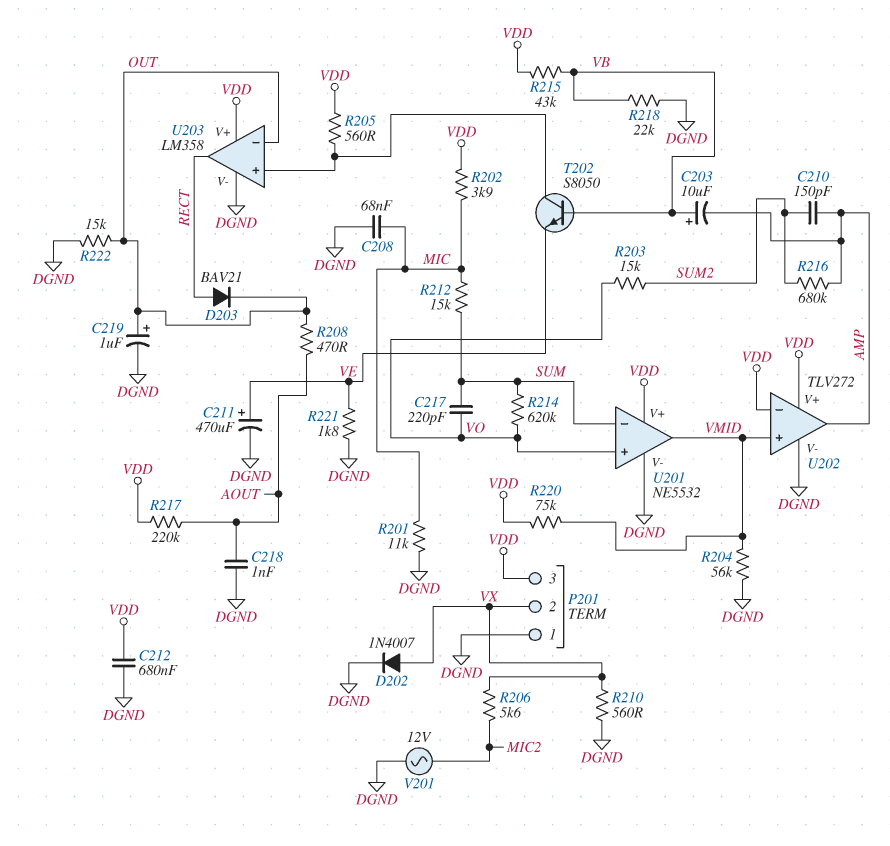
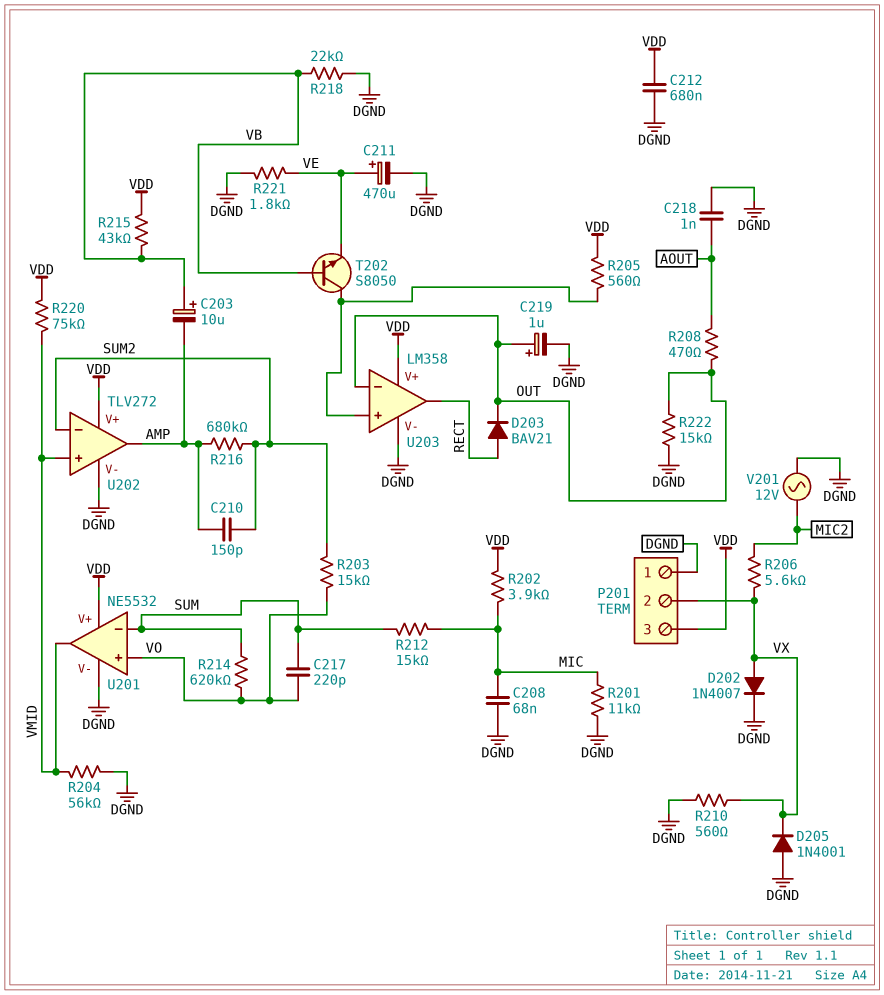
D205: none -> diode 1N4001 (A DGND, K VX)
R217: 220k (AOUT, VDD) -> none
U202 pin in-: VDD -> SUM2

